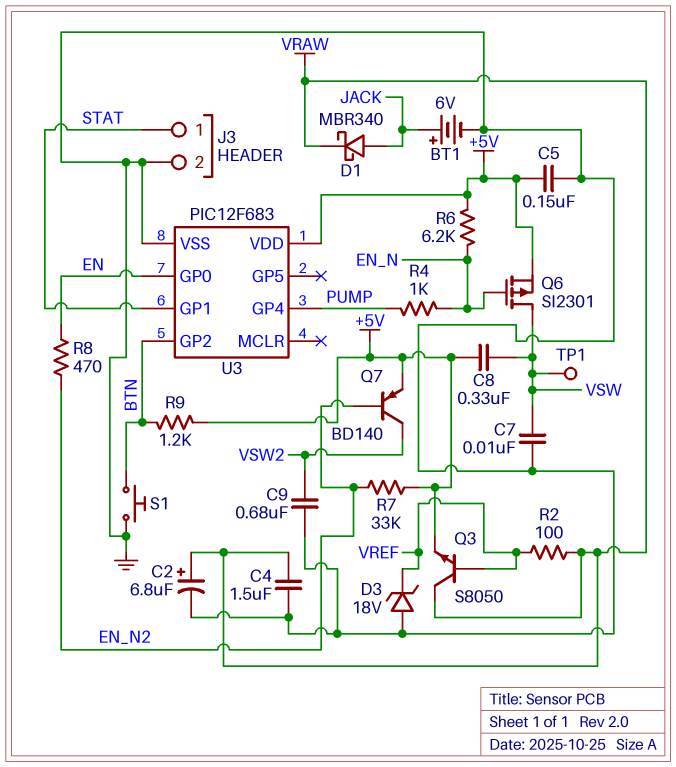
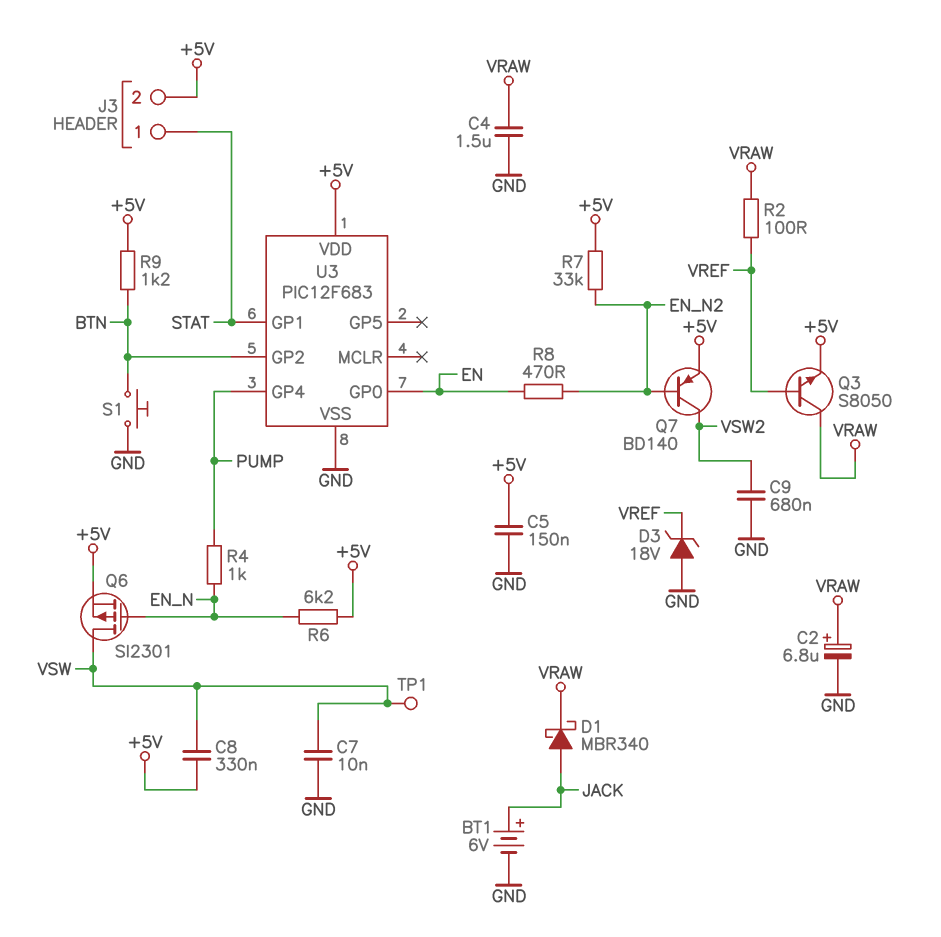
J3 pin 2: GND -> +5V

